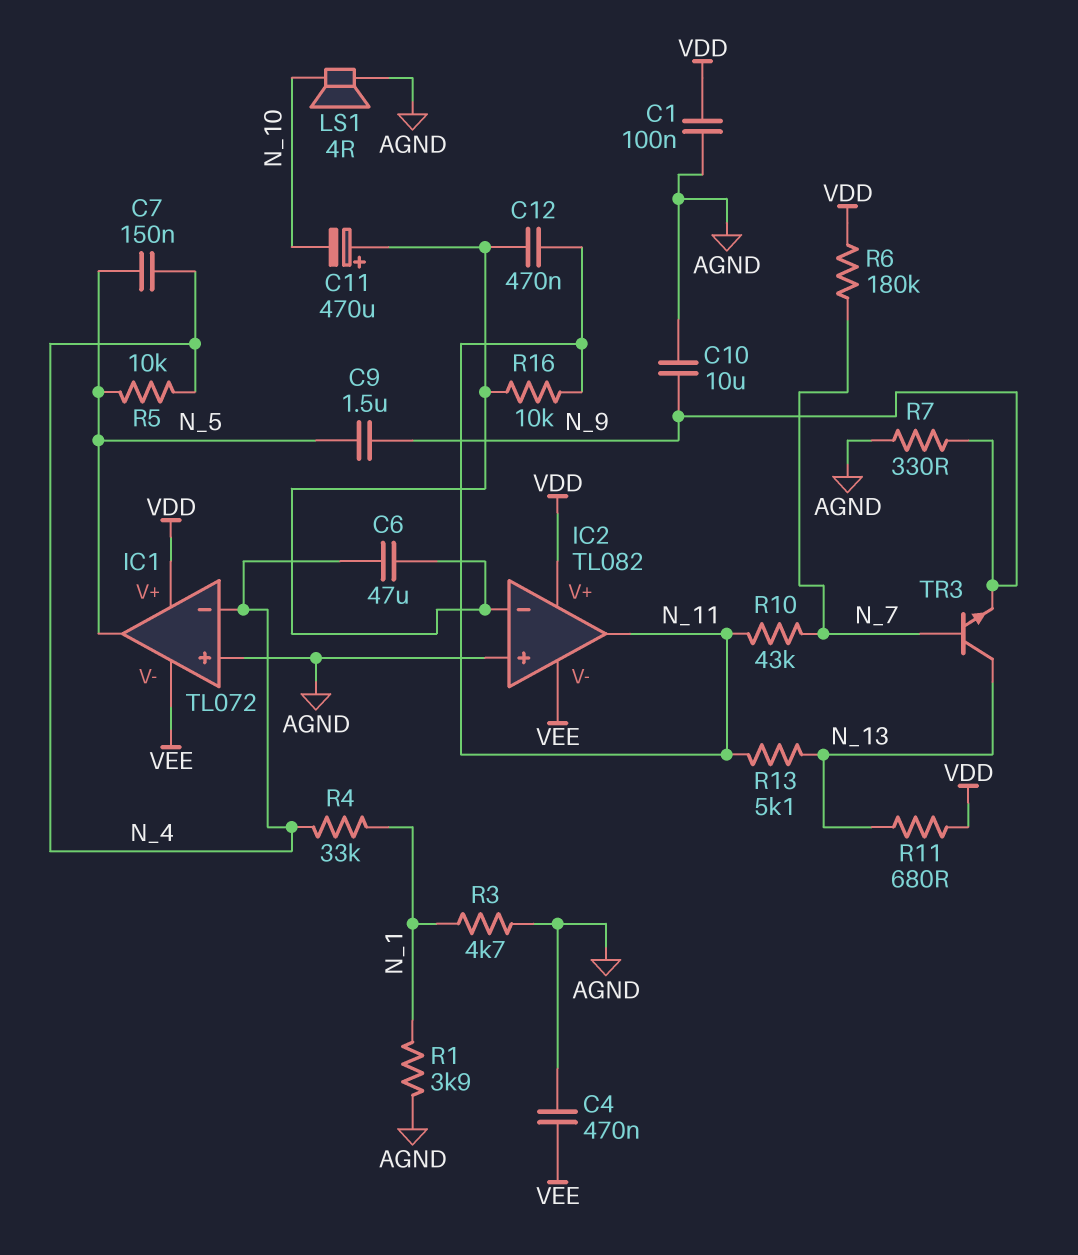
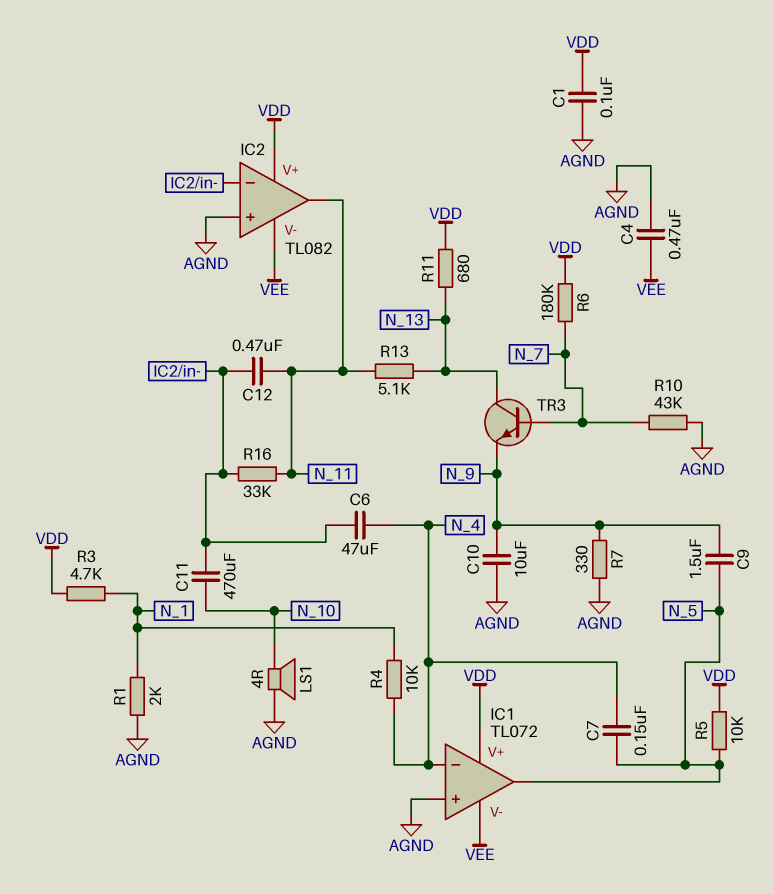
C11: 470uF (plus IC2/in-, minus N_10) -> 470uF (IC2/in-, N_10)
R1: 3.9k (AGND, N_1) -> 2k (AGND, N_1)
R3: 4.7k (AGND, N_1) -> 4.7k (N_1, VDD)
R4: 33k (N_1, N_4) -> 10k (N_1, N_4)
R5: 10k (N_4, N_5) -> 10k (N_5, VDD)
R10: 43k (N_7, N_11) -> 43k (AGND, N_7)
R16: 10k (IC2/in-, N_11) -> 33k (IC2/in-, N_11)

